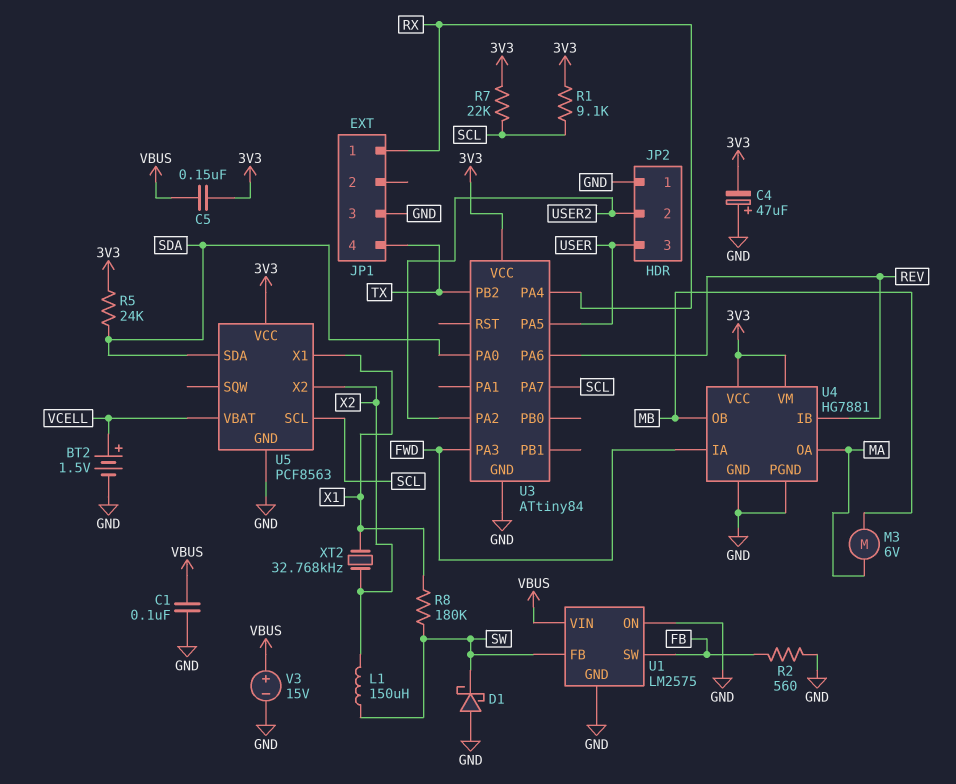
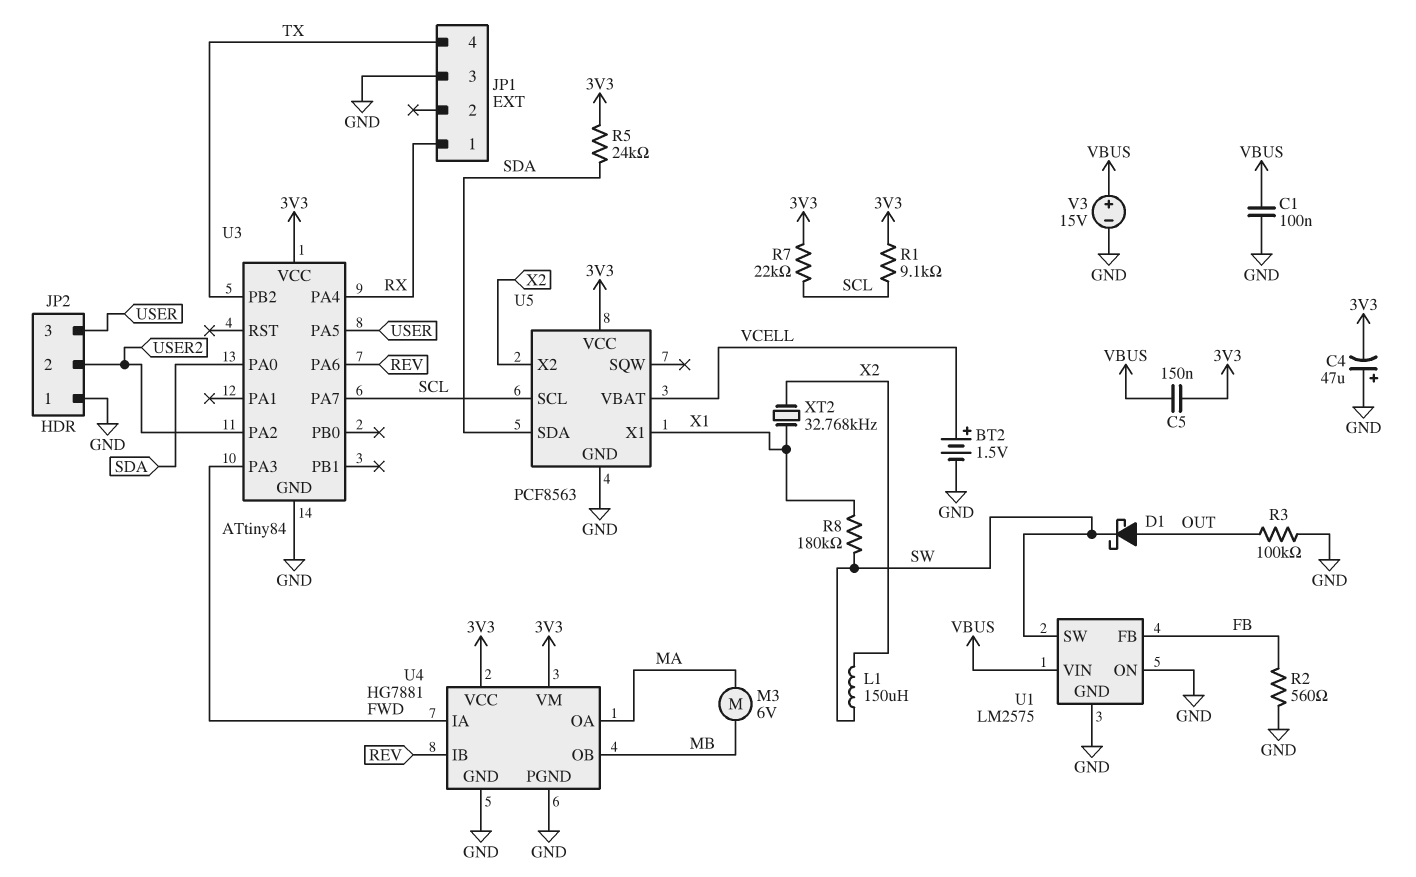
D1: schottky (A GND, K SW) -> schottky (A OUT, K SW)
R3: none -> 100k (GND, OUT)
U1 pin FB: SW -> FB
U1 pin SW: FB -> SW

